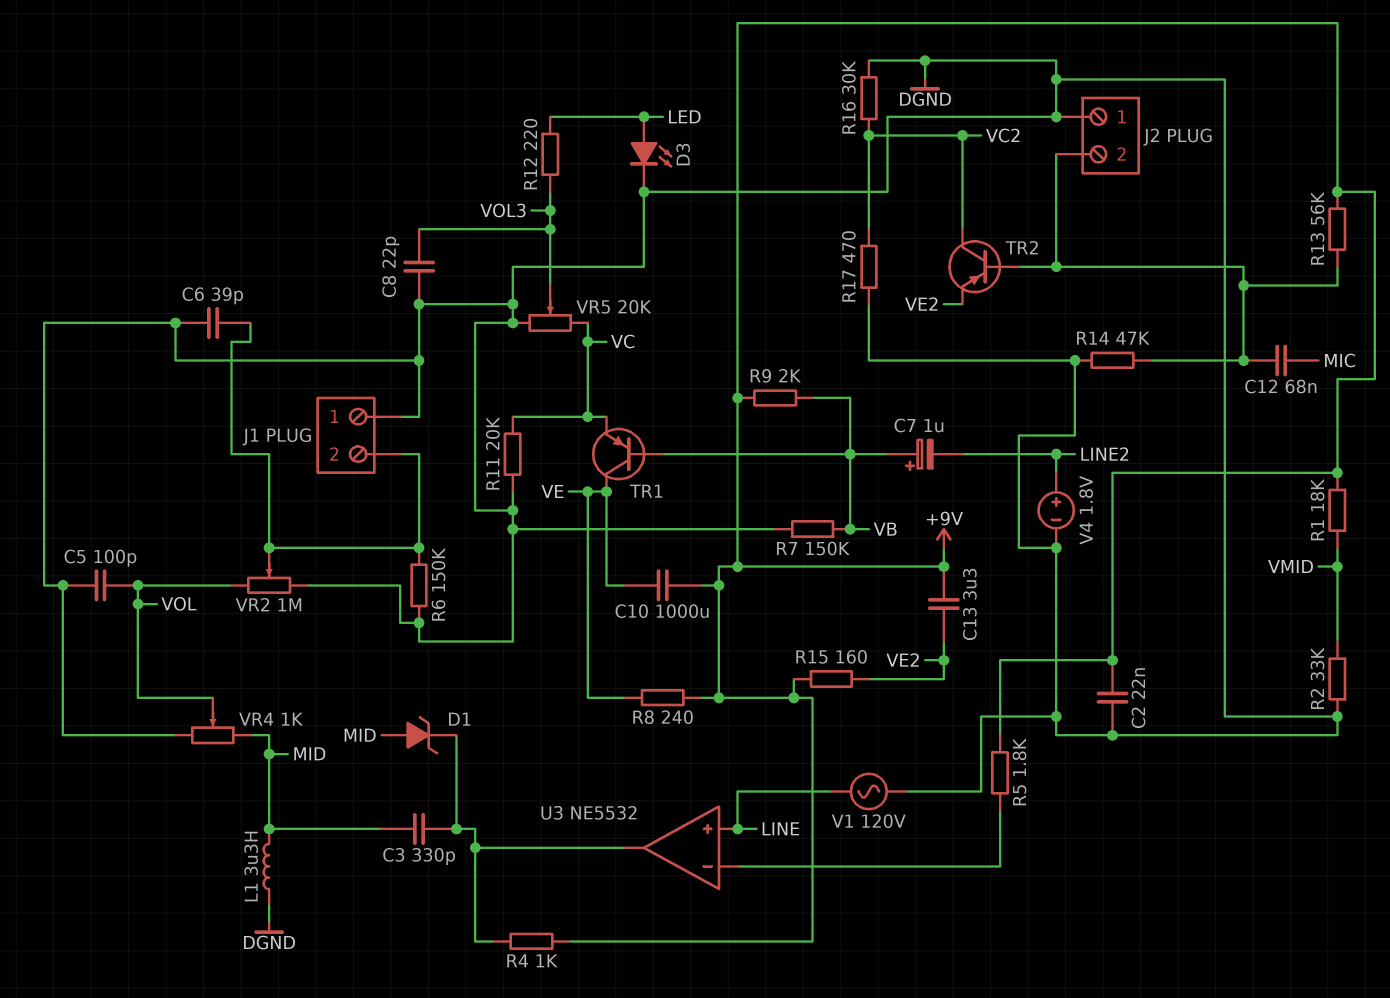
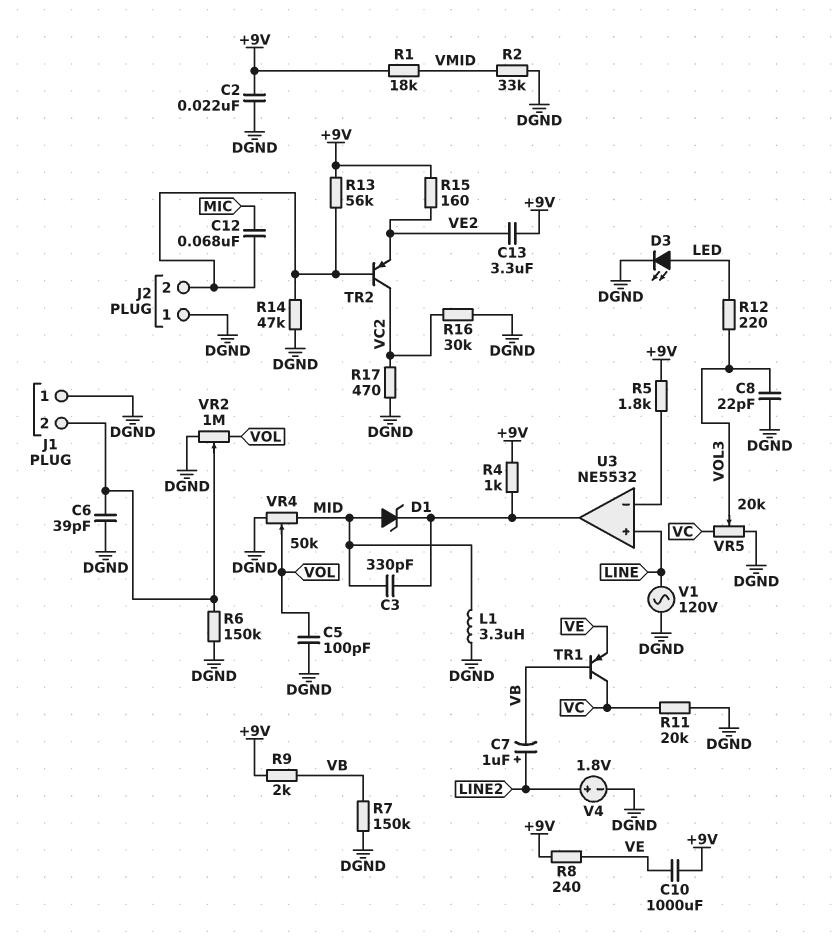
C7: 1uF (plus VB, minus LINE2) -> 1uF (plus LINE2, minus VB)
TR1: PNP (B VB, C VE, E VC) -> PNP (B VB, C VC, E VE)
VR4: 1k (DGND, MID, wiper VOL) -> 50k (DGND, MID, wiper VOL)

